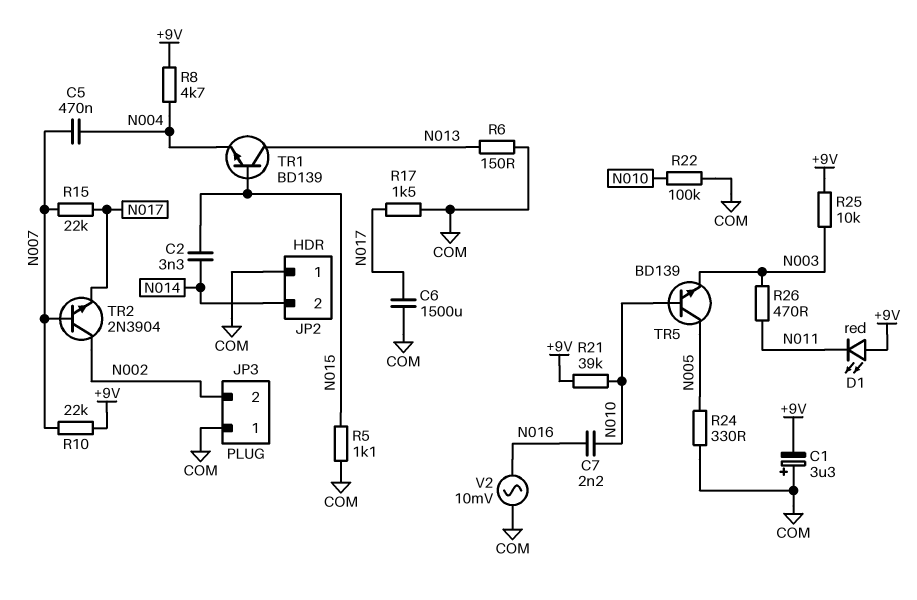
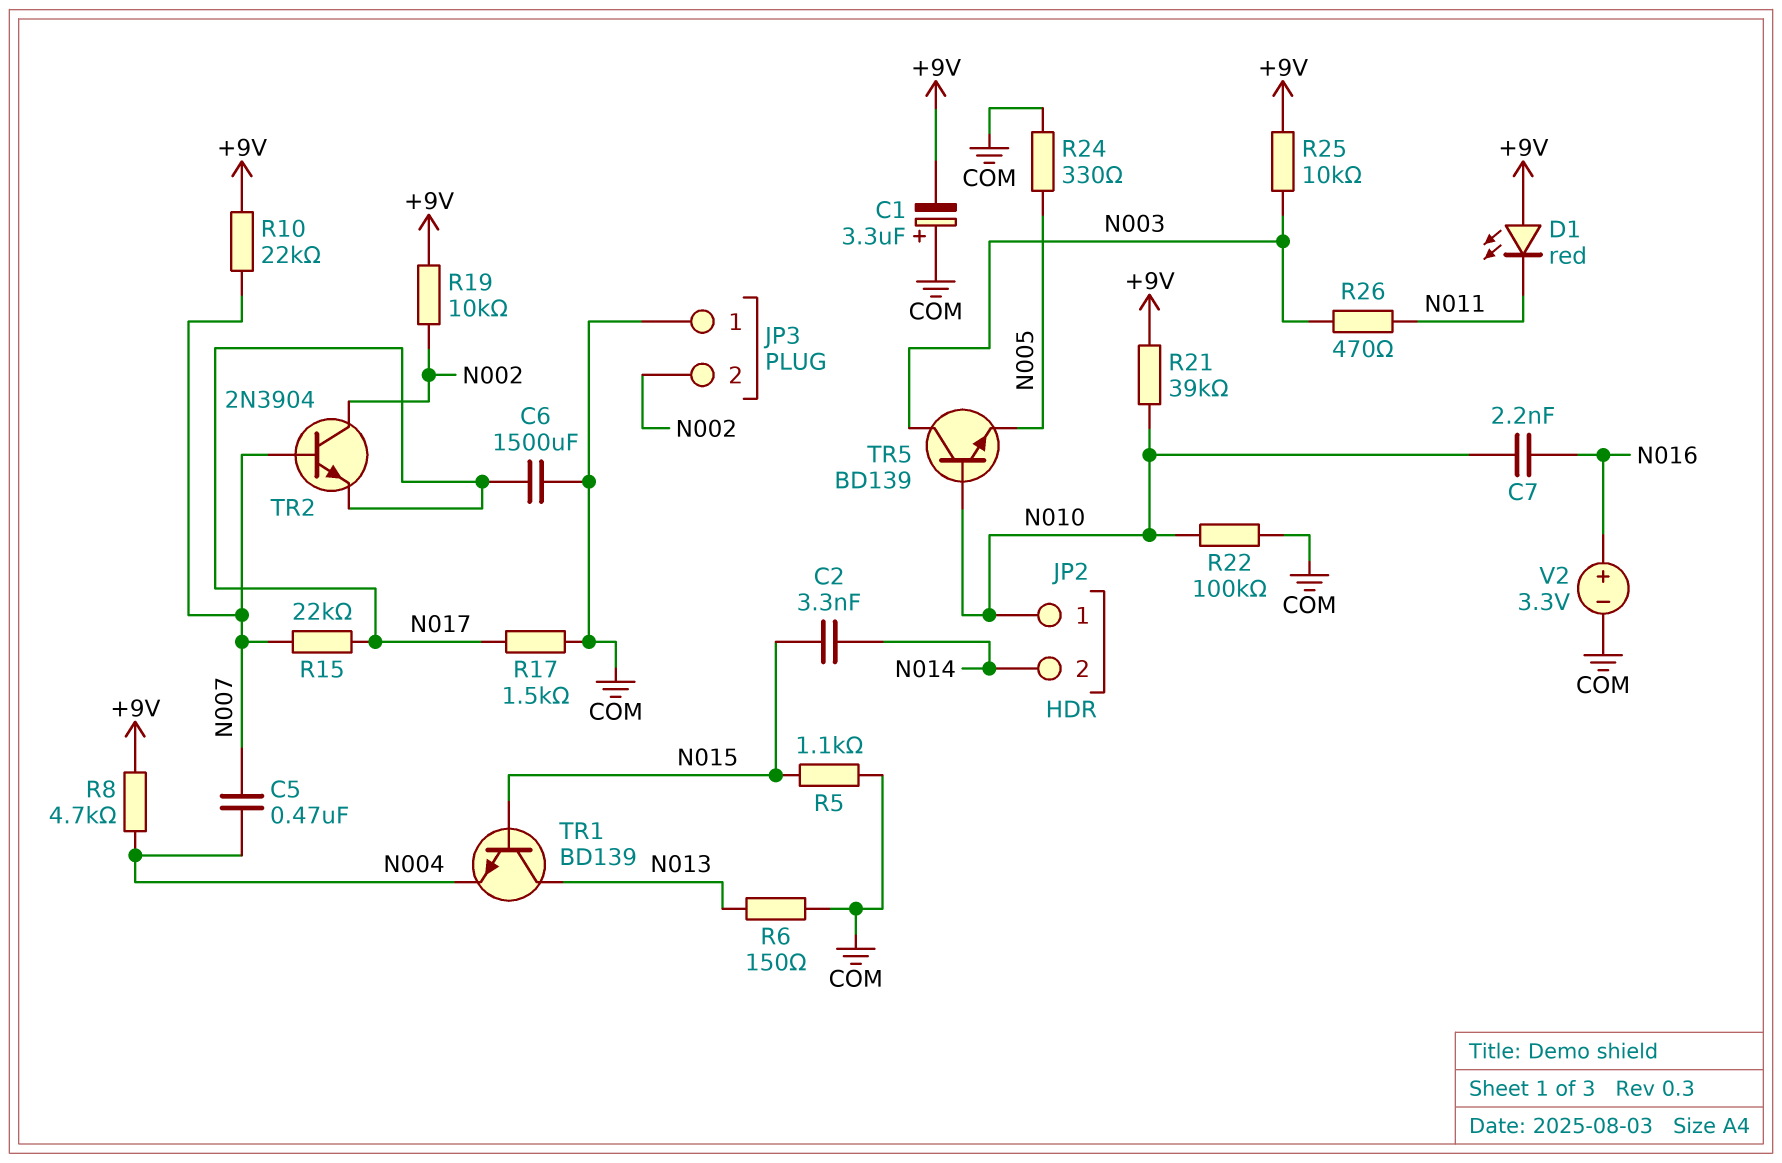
JP2 pin 1: COM -> N010
R19: none -> 10k (+9V, N002)
TR5: NPN BD139 (B N010, C N005, E N003) -> NPN BD139 (B N010, C N003, E N005)
V2: AC 10mV (COM, N016) -> 3.3V (plus N016, minus COM)

